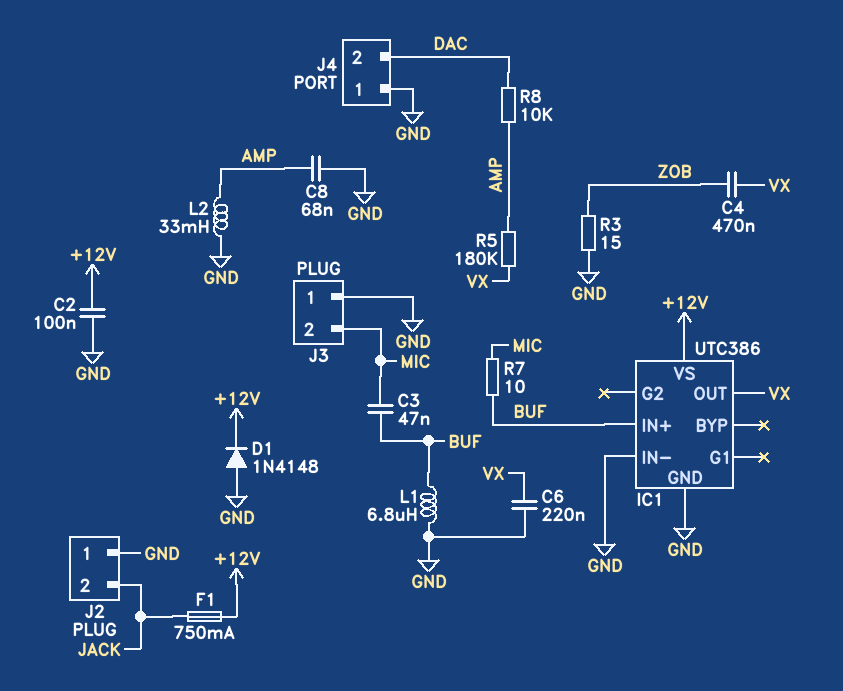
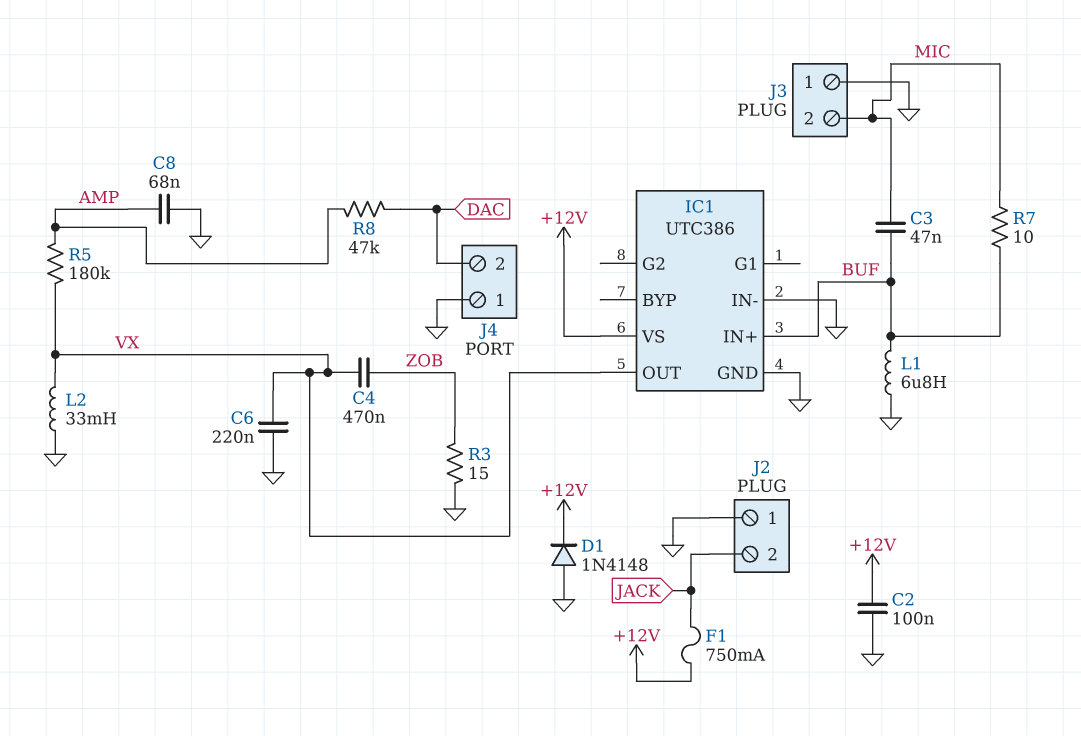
L2: 33mH (AMP, GND) -> 33mH (GND, VX)
R8: 10k (AMP, DAC) -> 47k (AMP, DAC)

